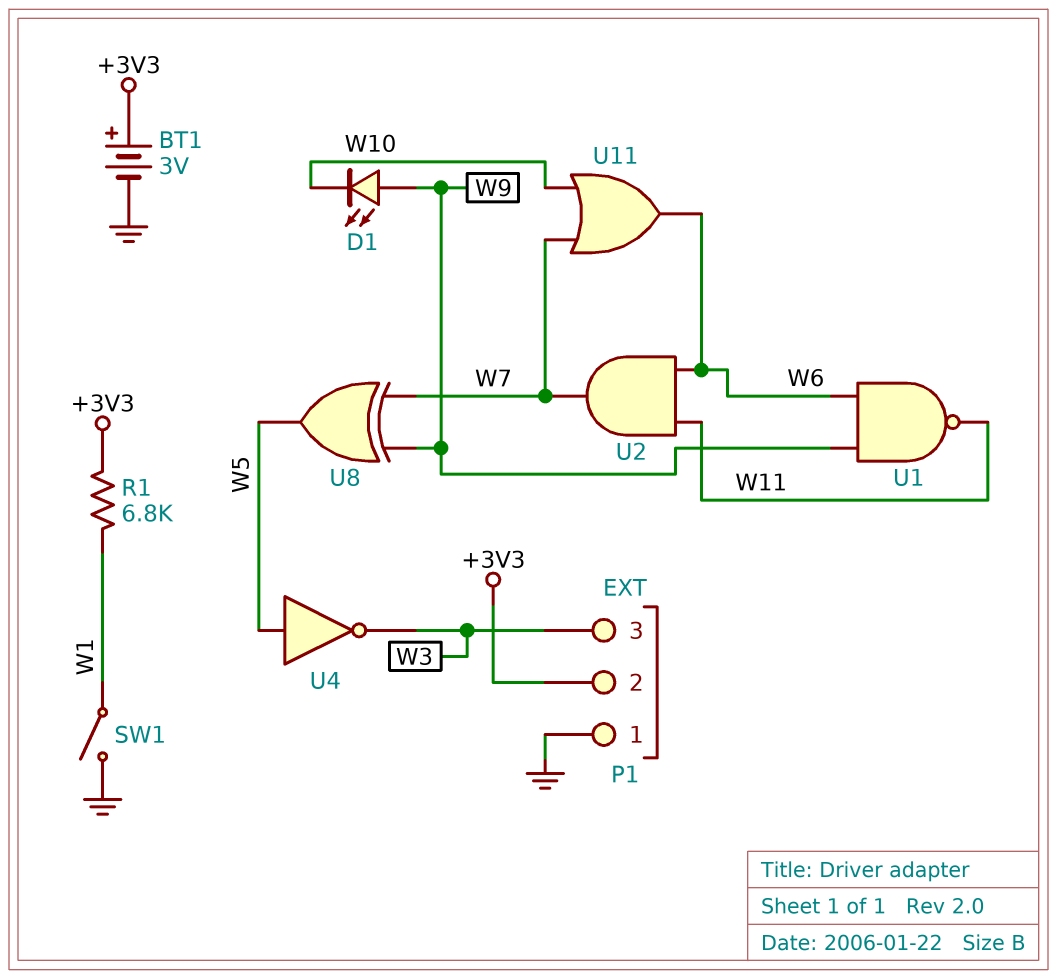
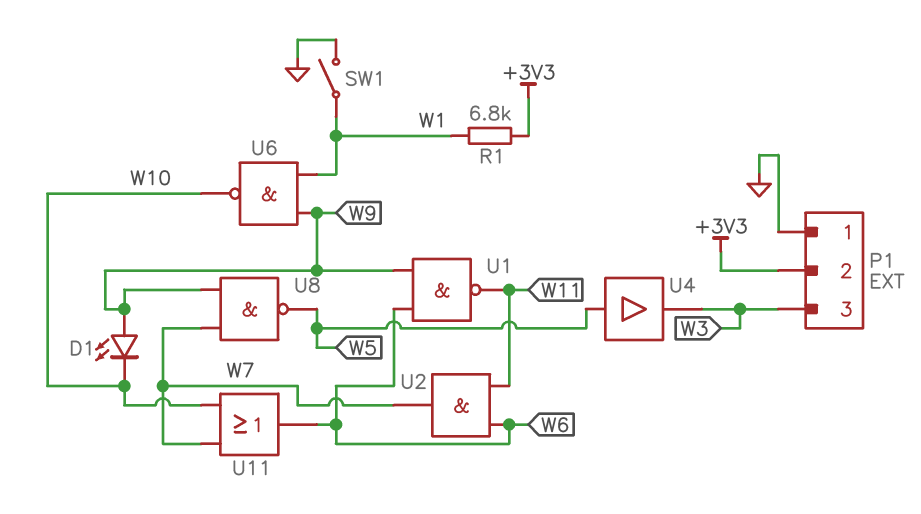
BT1: 3V (plus +3V3, minus GND) -> none
U4: NOT (in W5, out W3) -> buffer (in W5, out W3)
U6: none -> NAND (in W1, in W9, out W10)
U8: XOR (in W7, in W9, out W5) -> NAND (in W7, in W9, out W5)

